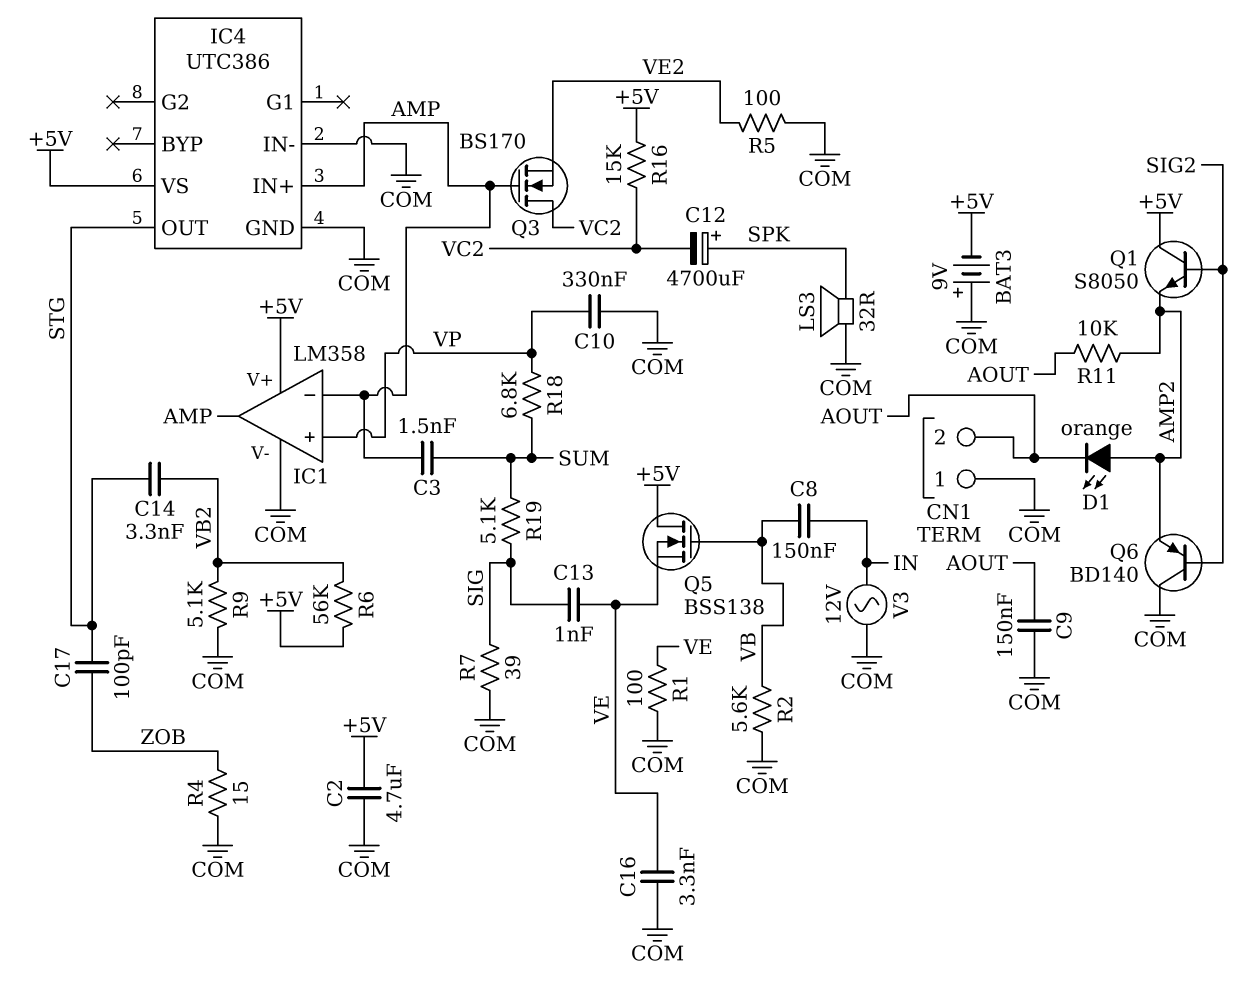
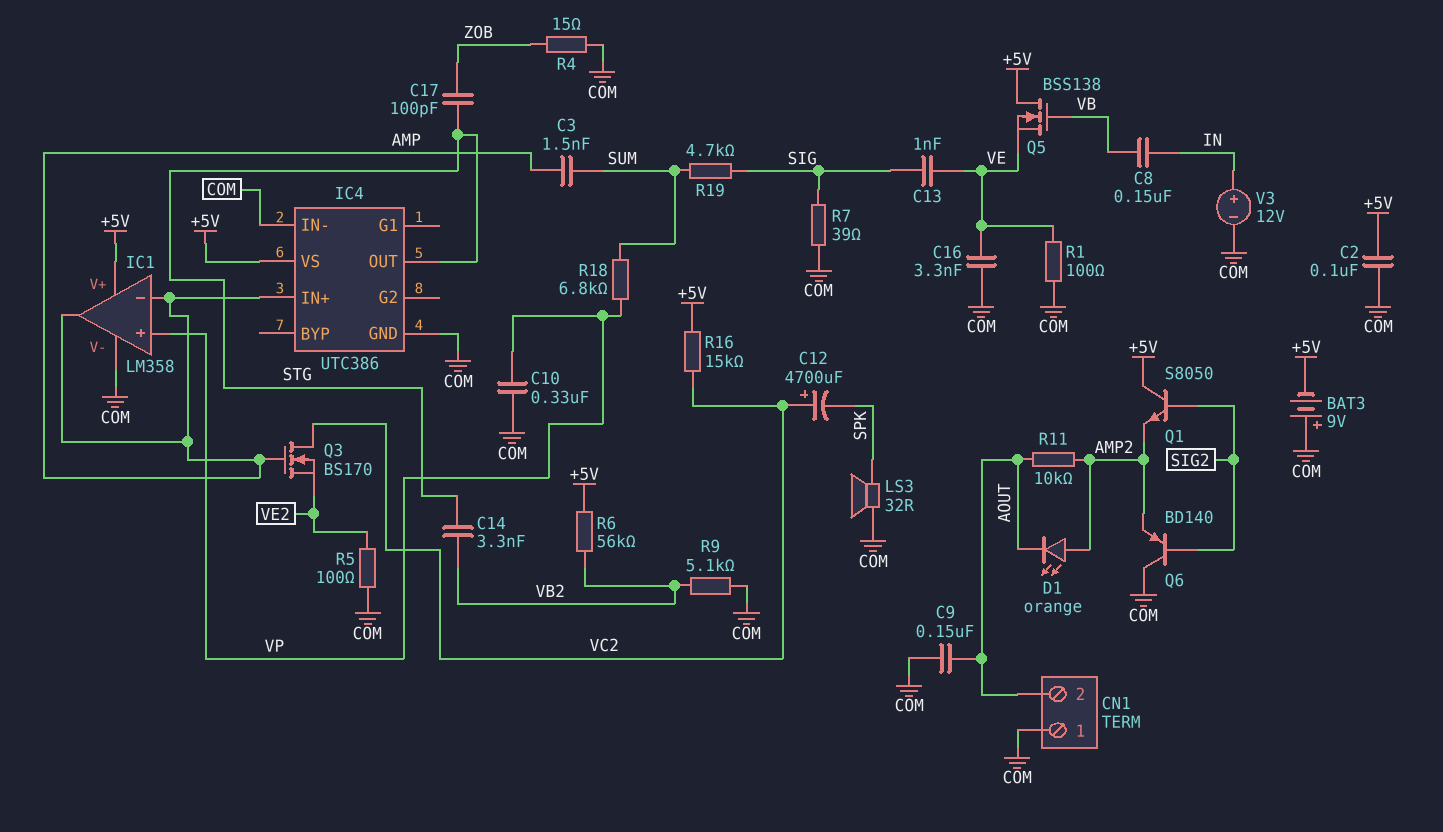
C2: 4.7uF (+5V, COM) -> 100nF (+5V, COM)
C12: 4700uF (plus SPK, minus VC2) -> 4700uF (plus VC2, minus SPK)
R2: 5.6k (COM, VB) -> none
R19: 5.1k (SIG, SUM) -> 4.7k (SIG, SUM)
V3: AC 12V (COM, IN) -> 12V (plus IN, minus COM)

